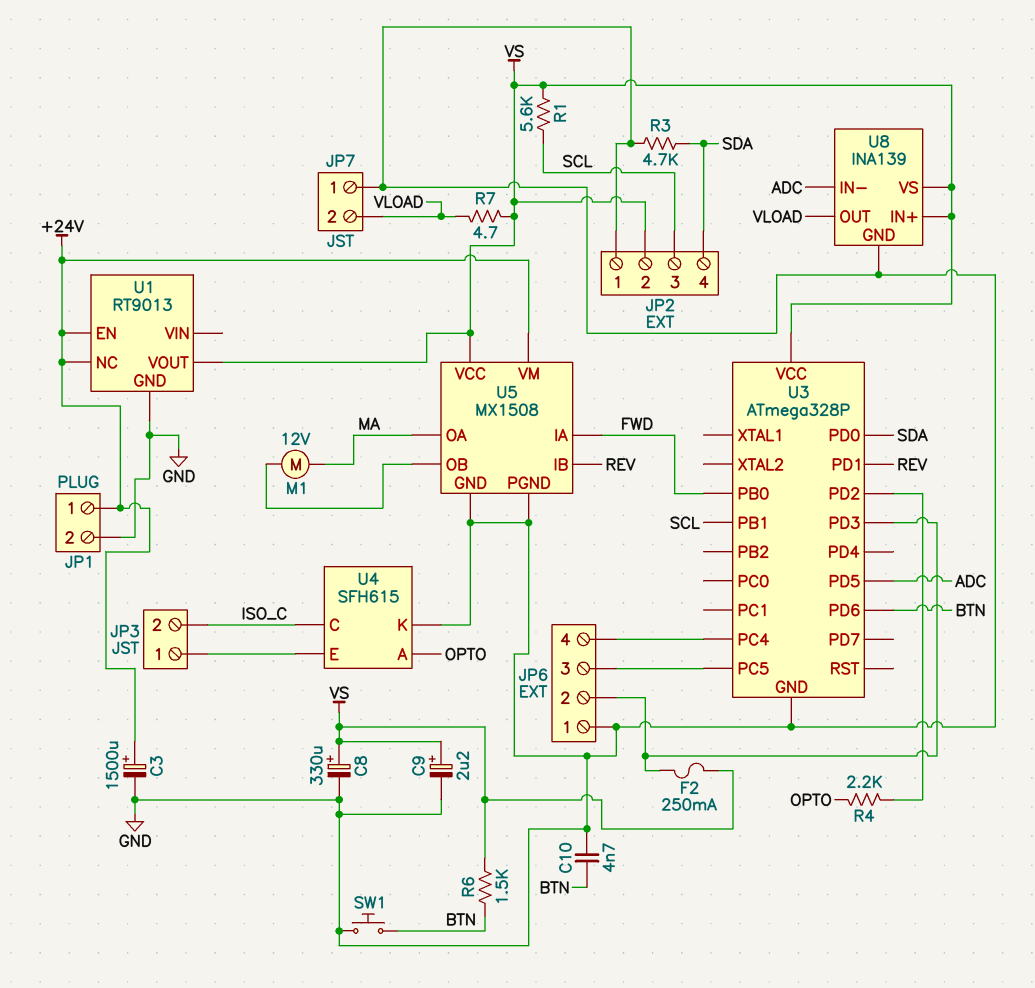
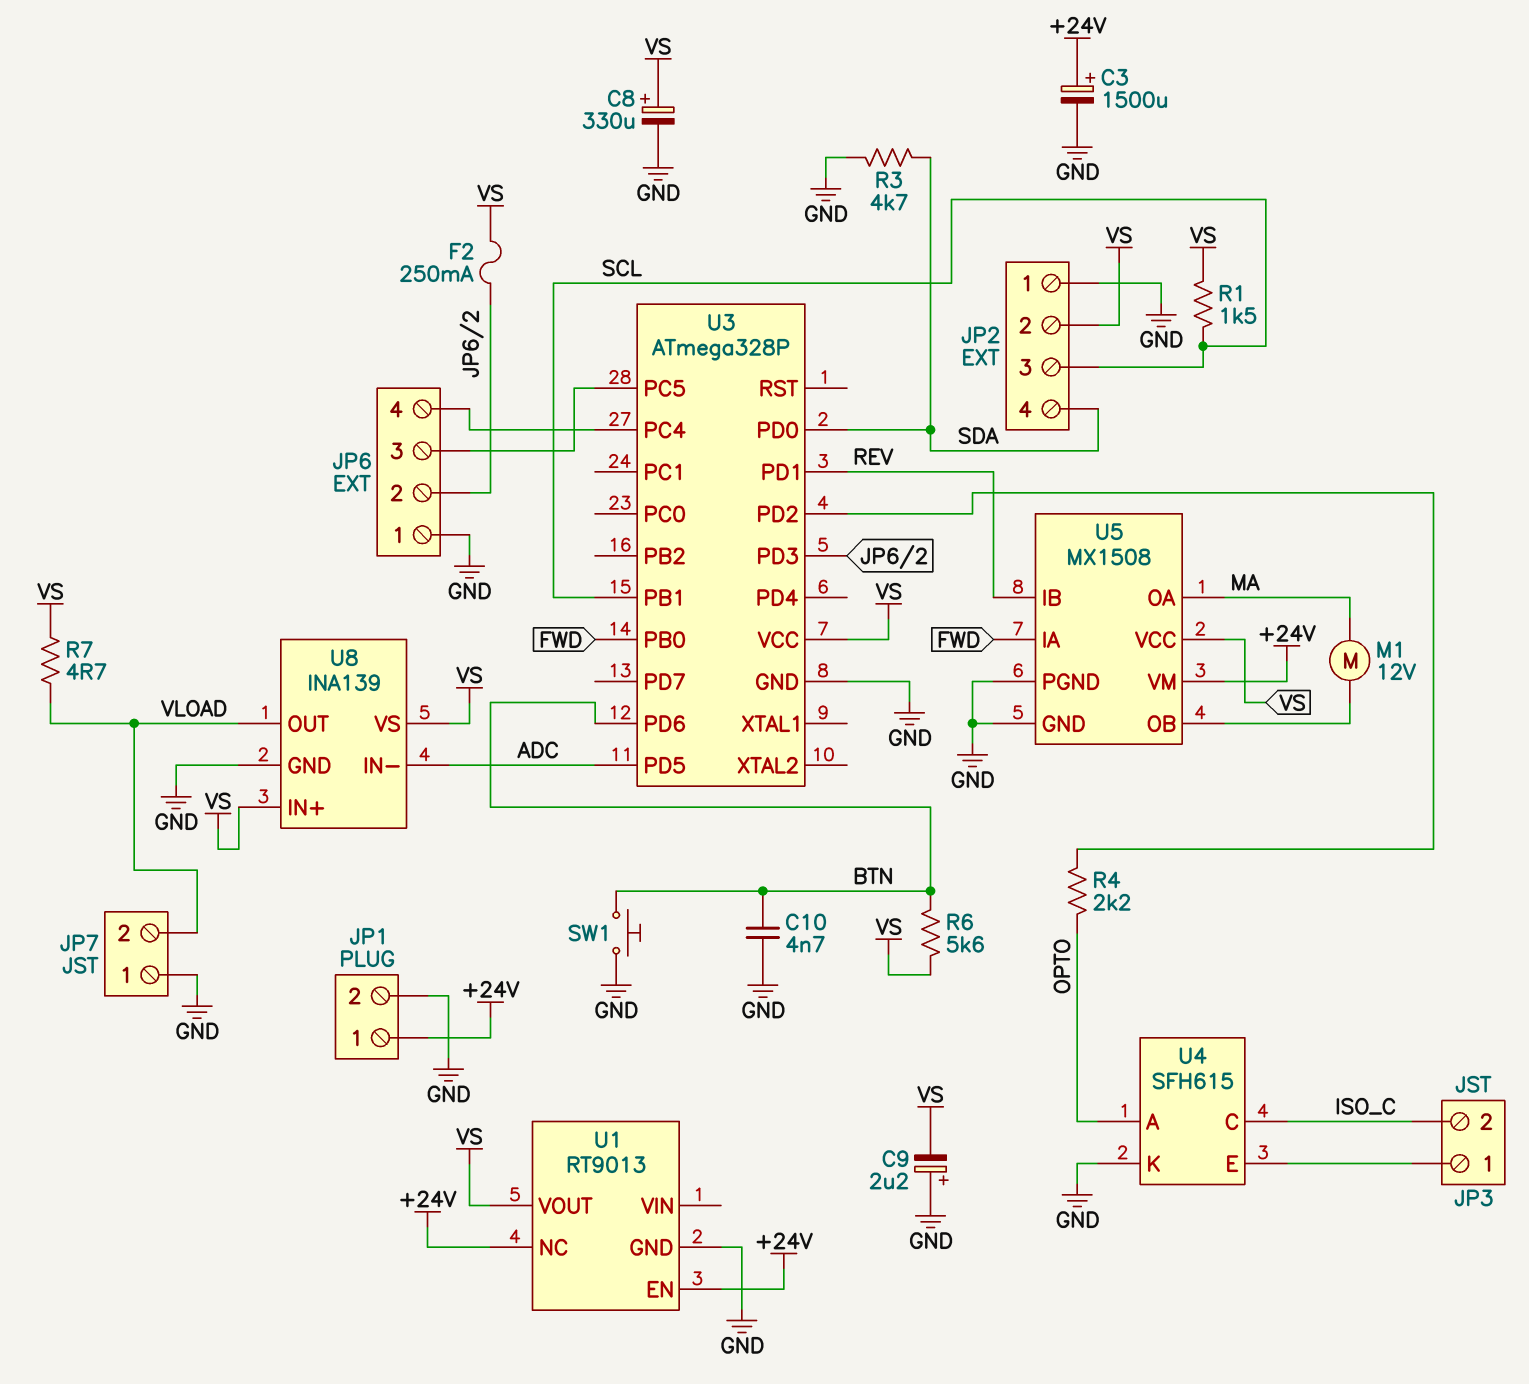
C9: 2.2uF (plus VS, minus GND) -> 2.2uF (plus GND, minus VS)
R1: 5.6k (SCL, VS) -> 1.5k (SCL, VS)
R6: 1.5k (BTN, VS) -> 5.6k (BTN, VS)

